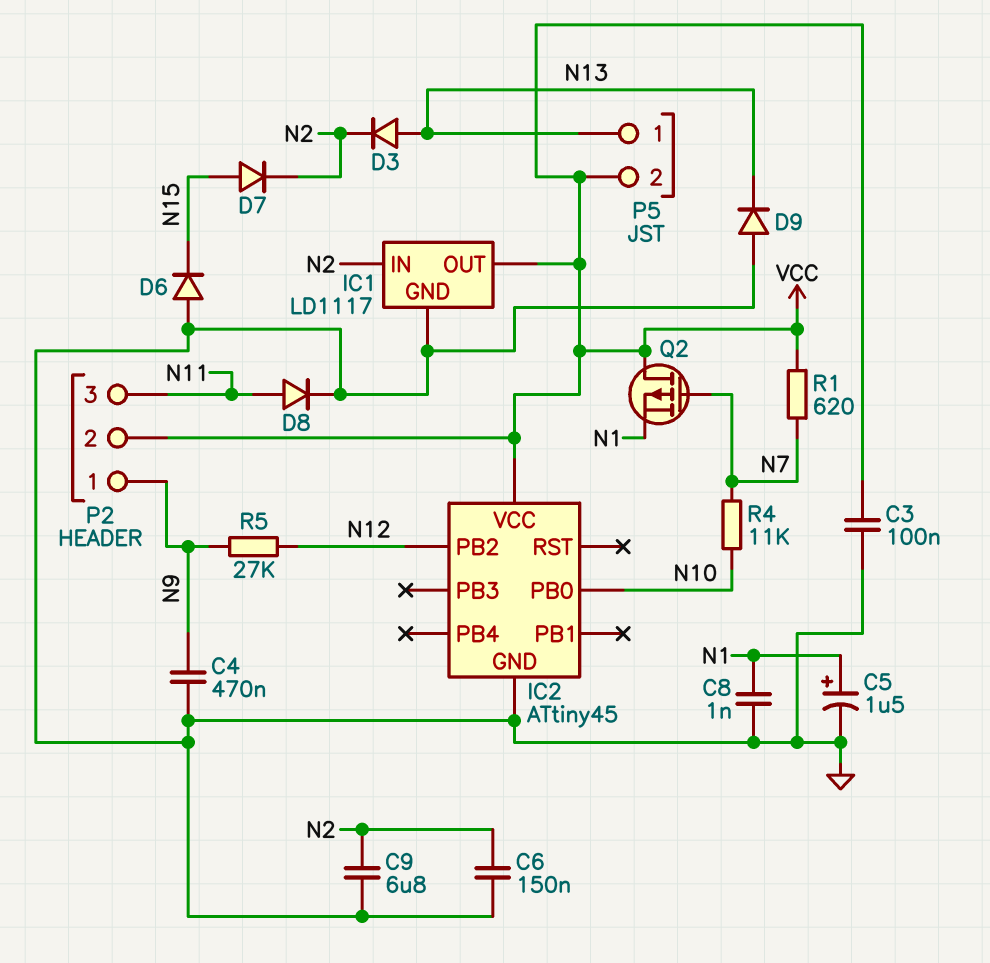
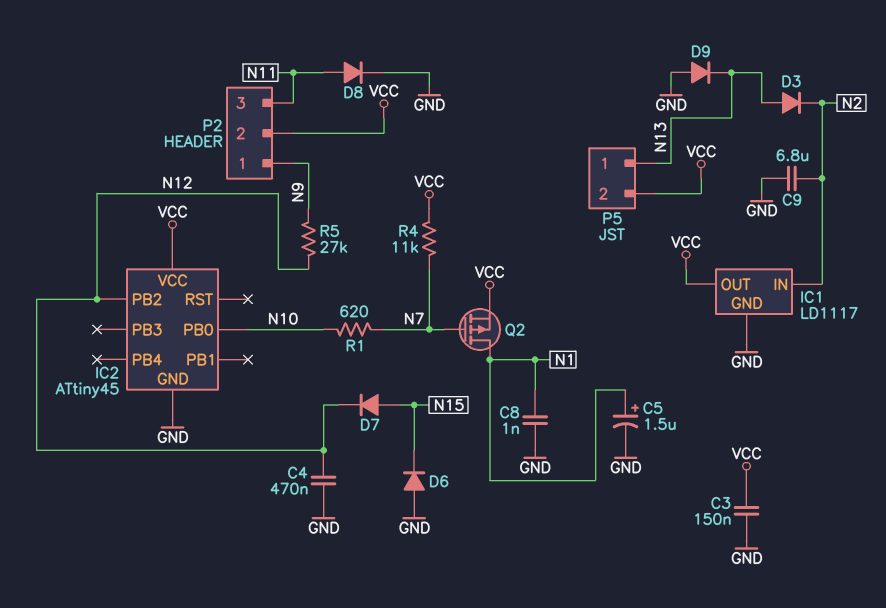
C3: 100nF (GND, VCC) -> 150nF (GND, VCC)
C4: 470nF (GND, N9) -> 470nF (GND, N12)
C6: 150nF (GND, N2) -> none
D7: diode (A N15, K N2) -> diode (A N15, K N12)
Q2: PMOS (G N7, D VCC, S N1) -> PMOS (G N7, D N1, S VCC)
R1: 620 (N7, VCC) -> 620 (N7, N10)
R4: 11k (N7, N10) -> 11k (N7, VCC)

